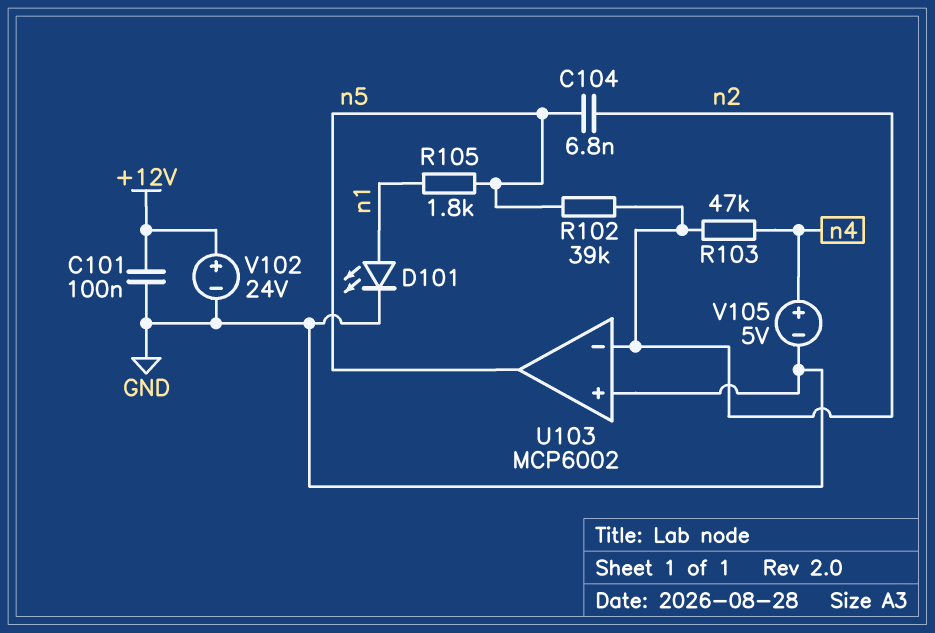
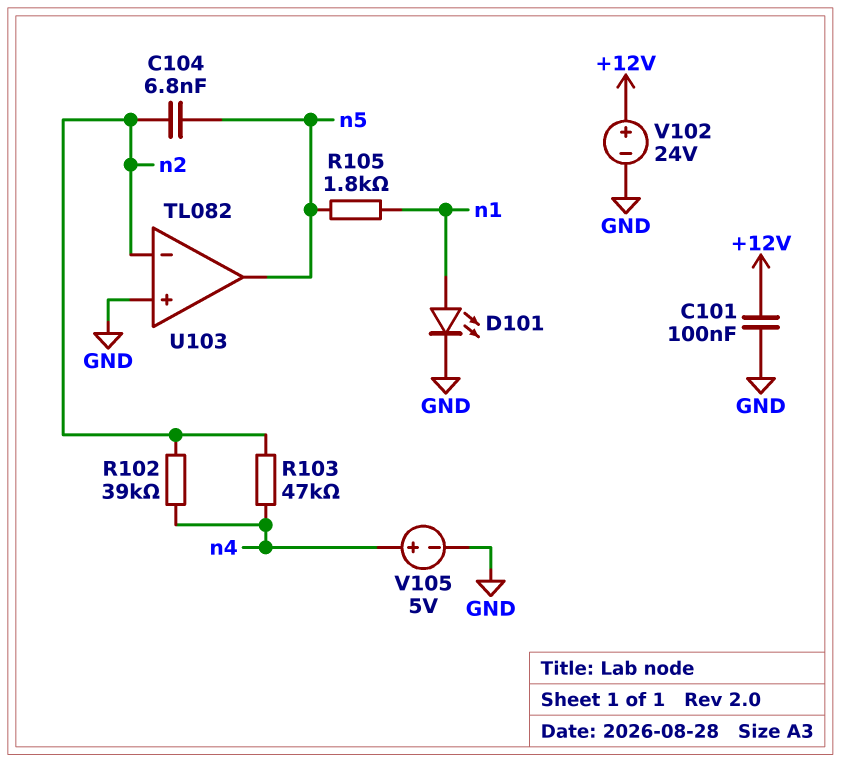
R102: 39k (n2, n5) -> 39k (n2, n4)
U103: MCP6002 -> TL082

